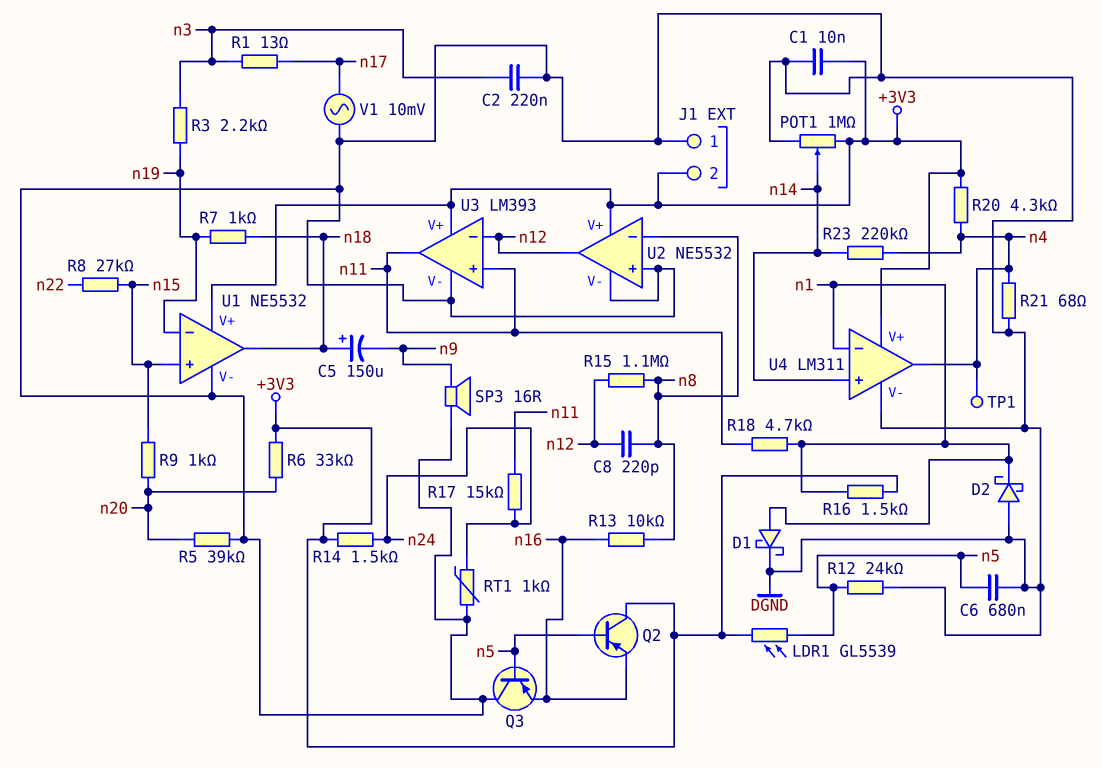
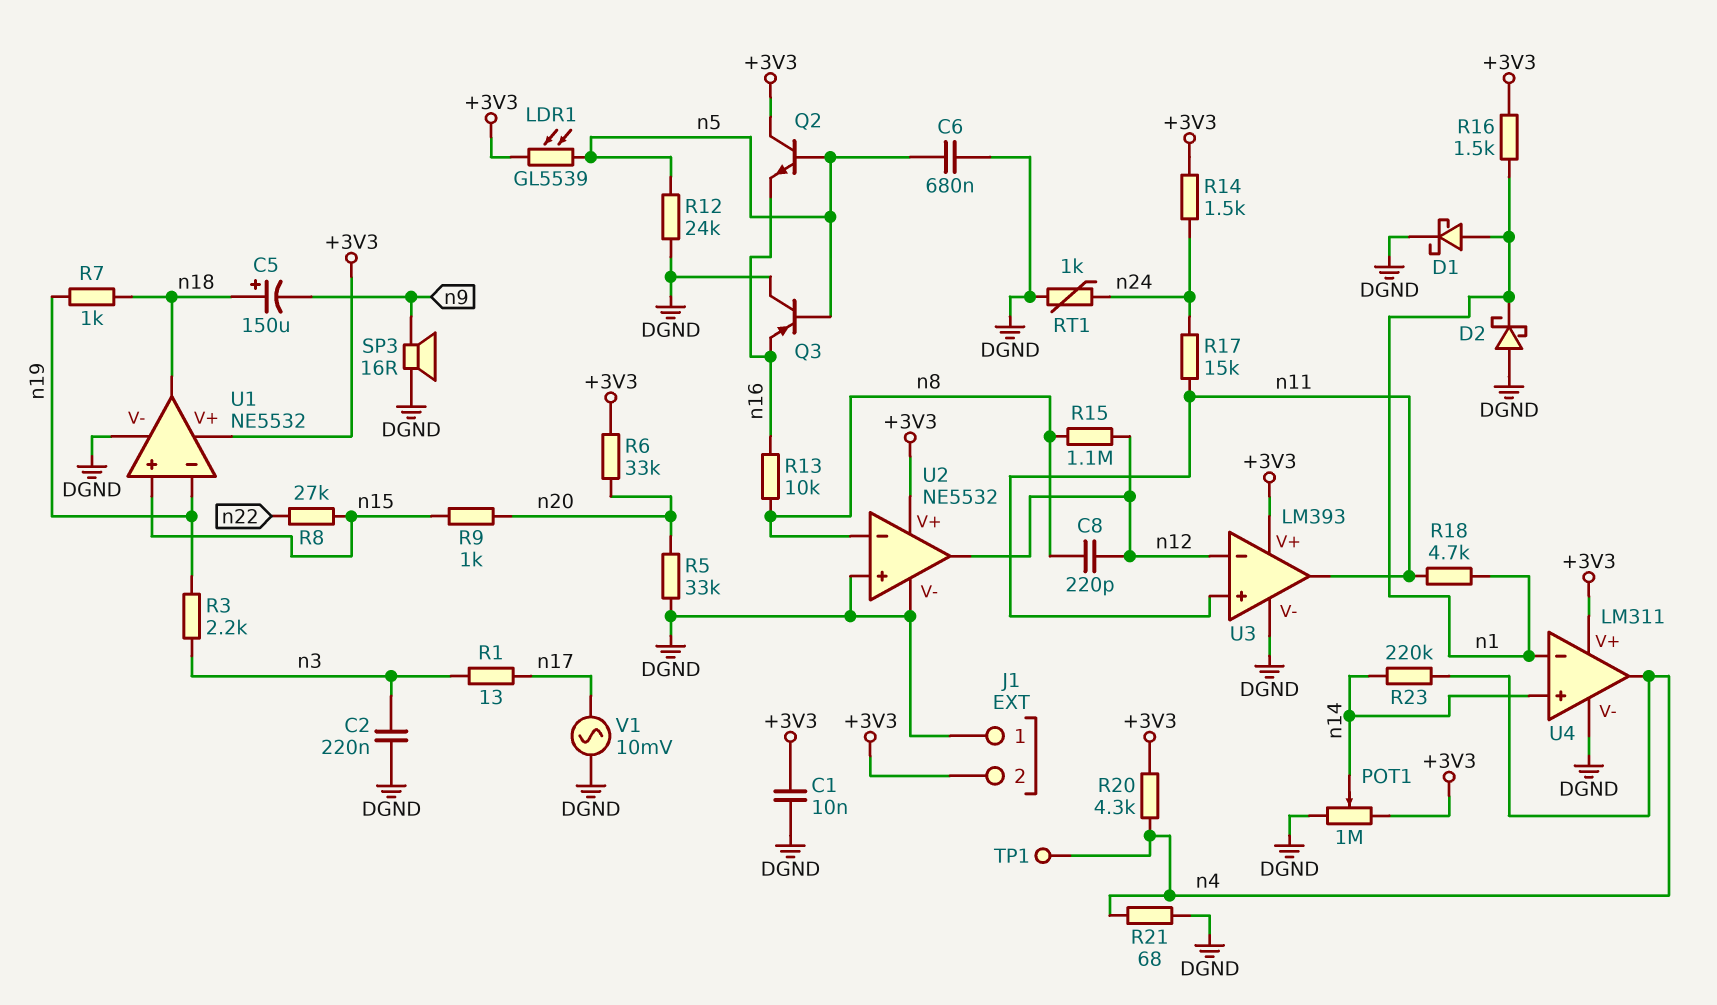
Q2: PNP (B n5, C +3V3, E n16) -> NPN (B n5, C +3V3, E n16)
R5: 39k (DGND, n20) -> 33k (DGND, n20)

